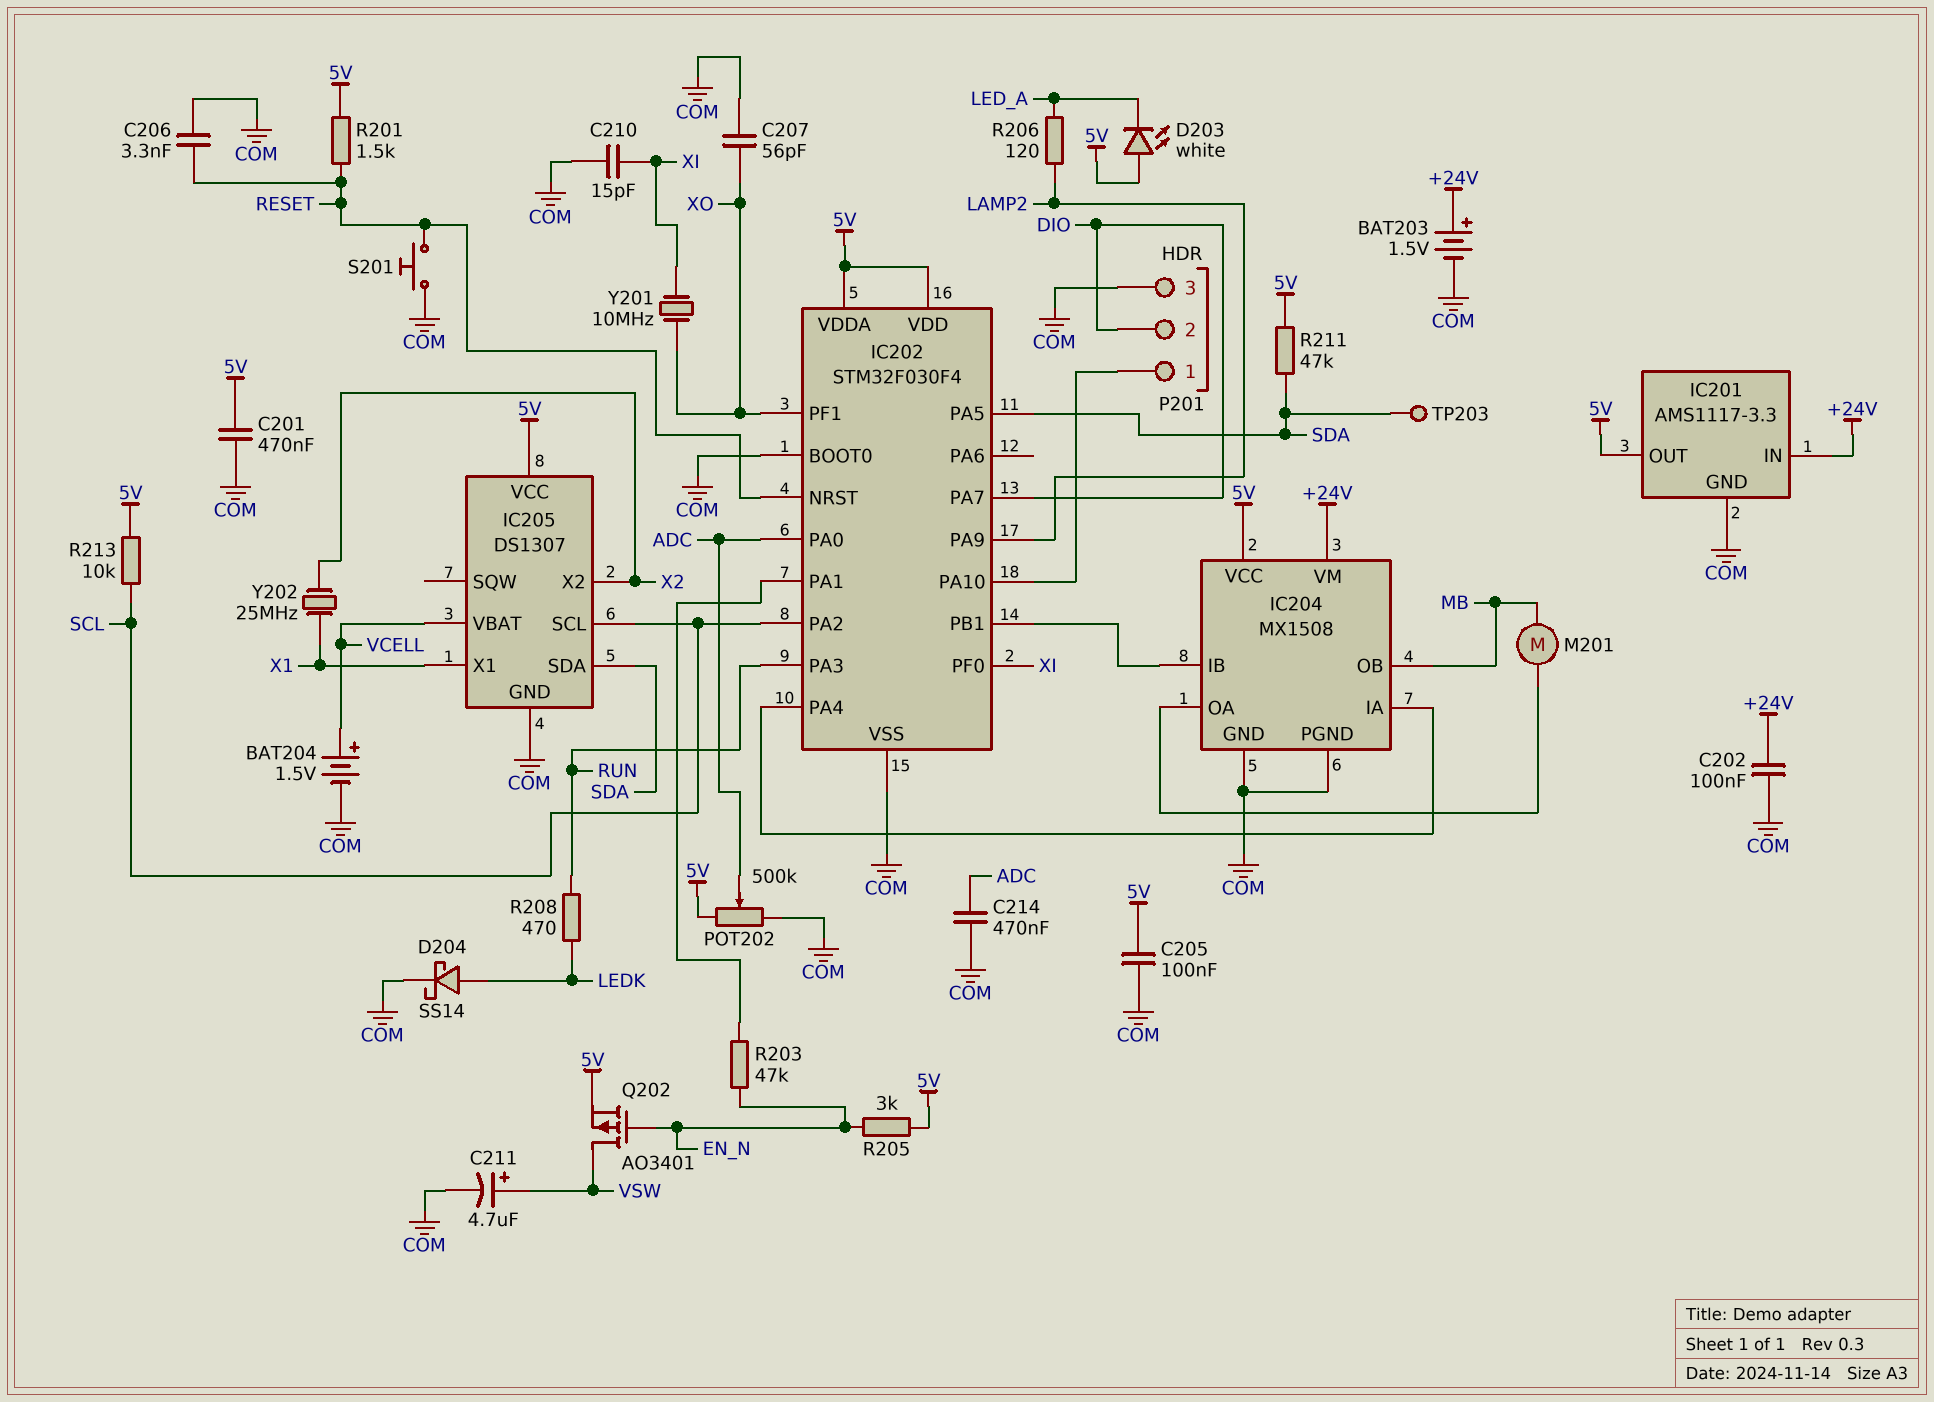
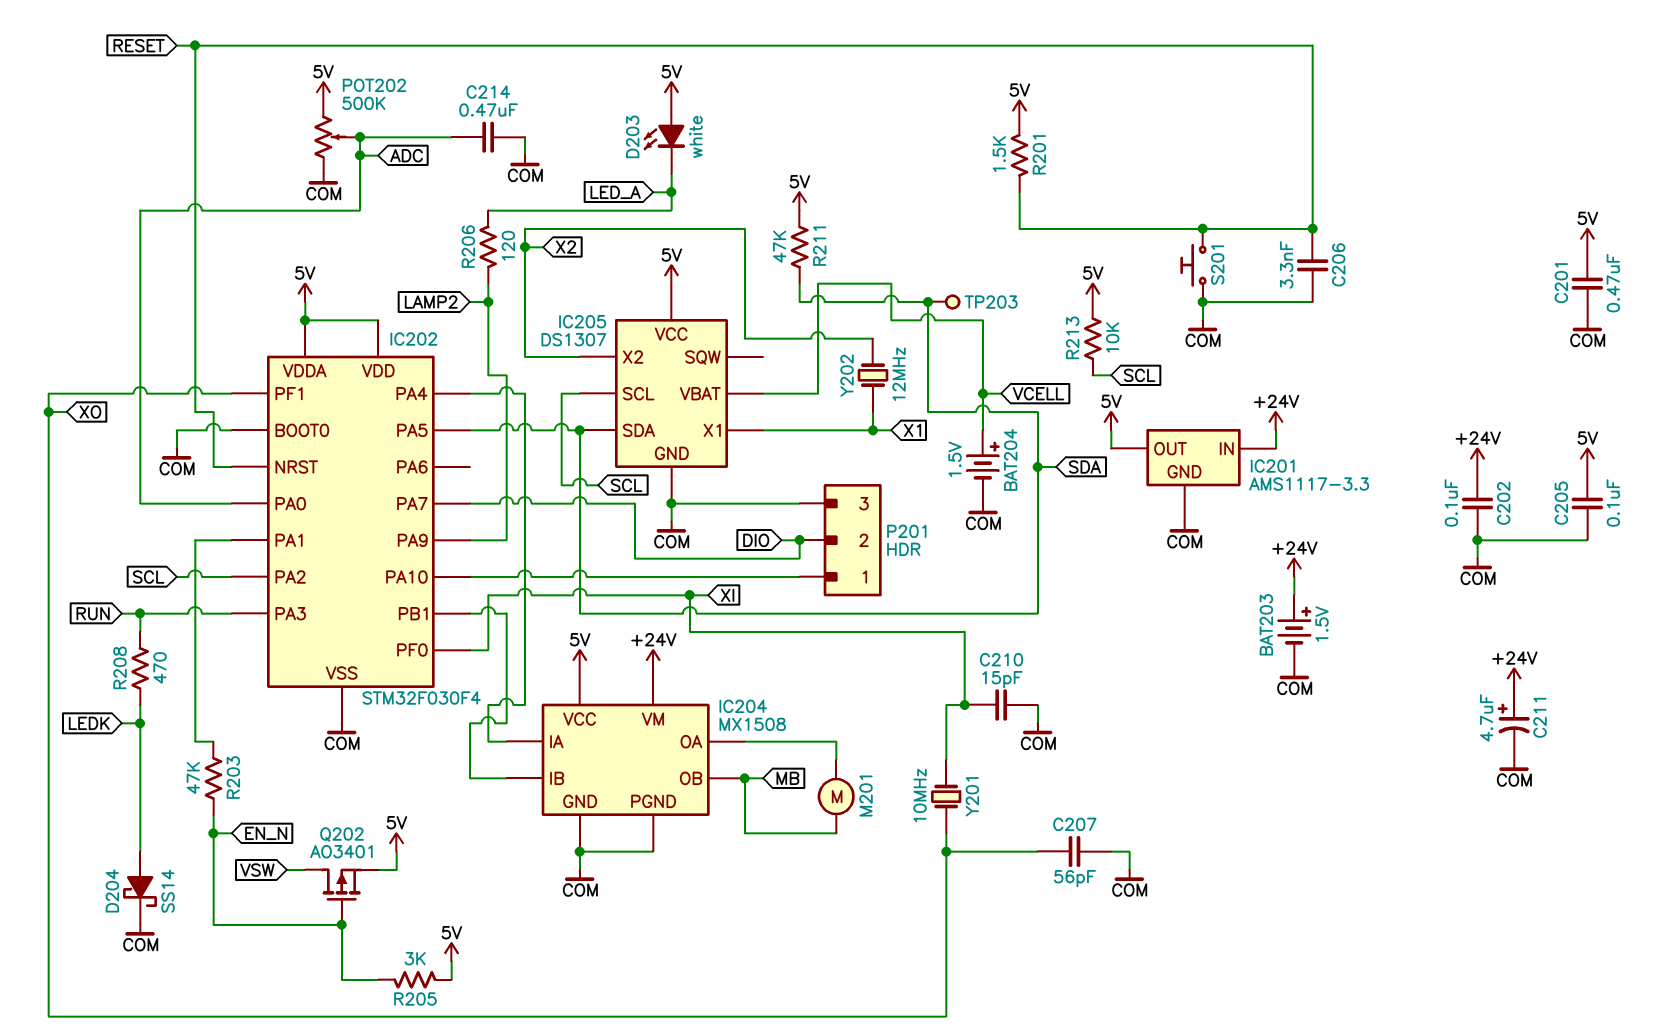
C211: 4.7uF (plus VSW, minus COM) -> 4.7uF (plus +24V, minus COM)
Y202: 25MHz (X1, X2) -> 12MHz (X1, X2)

